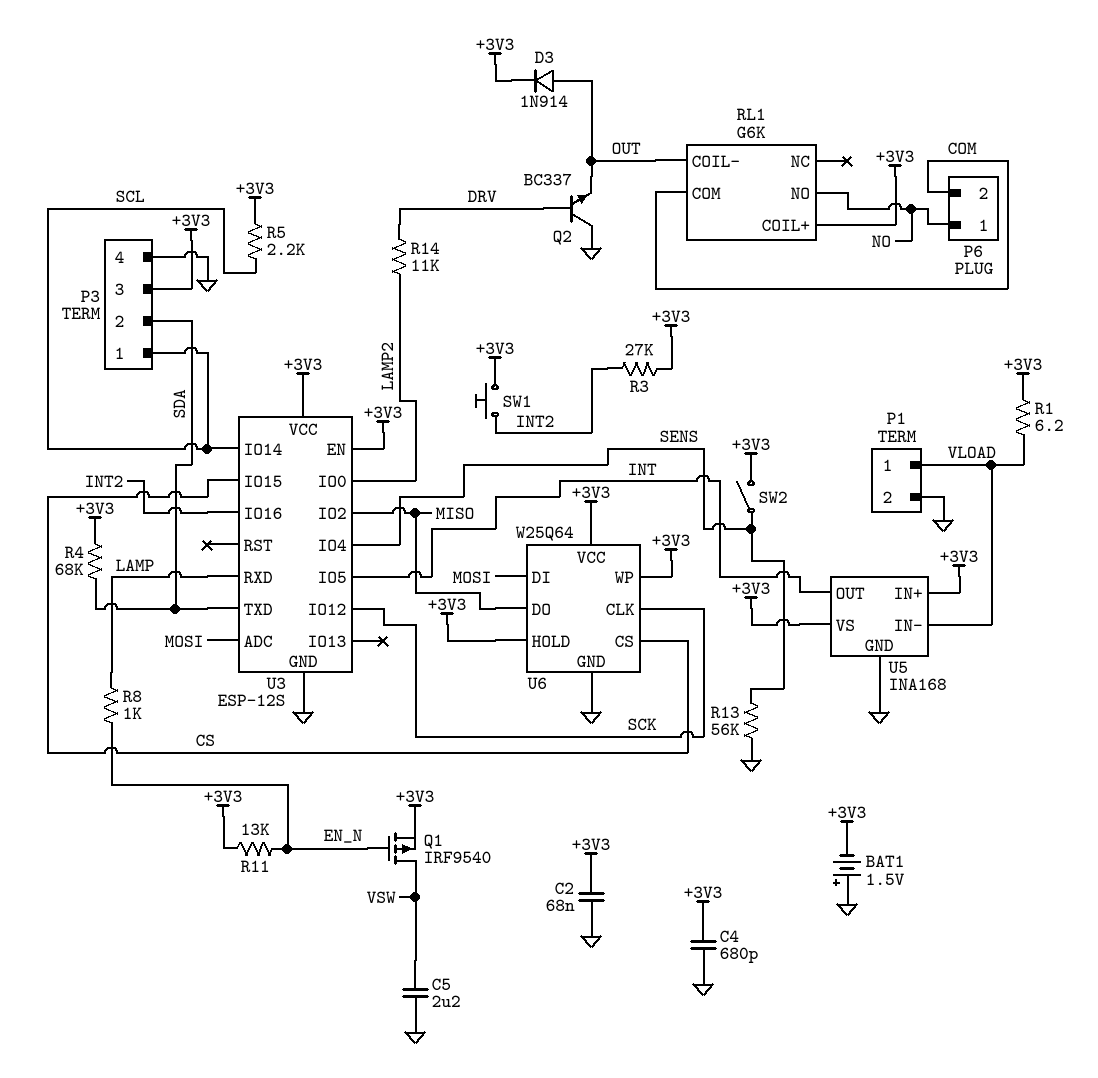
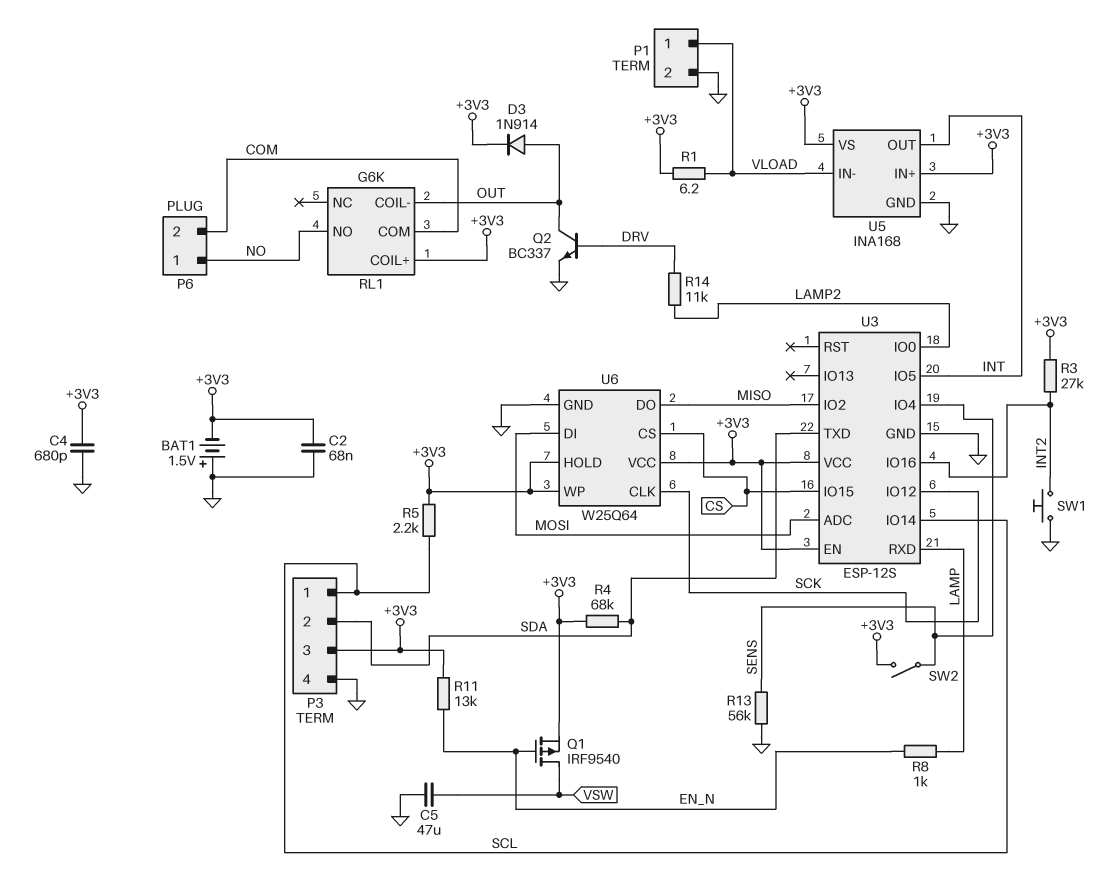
C5: 2.2uF (GND, VSW) -> 47uF (GND, VSW)
Q2: NPN BC337 (B DRV, C GND, E OUT) -> NPN BC337 (B DRV, C OUT, E GND)
SW1: button (+3V3, INT2) -> button (GND, INT2)

